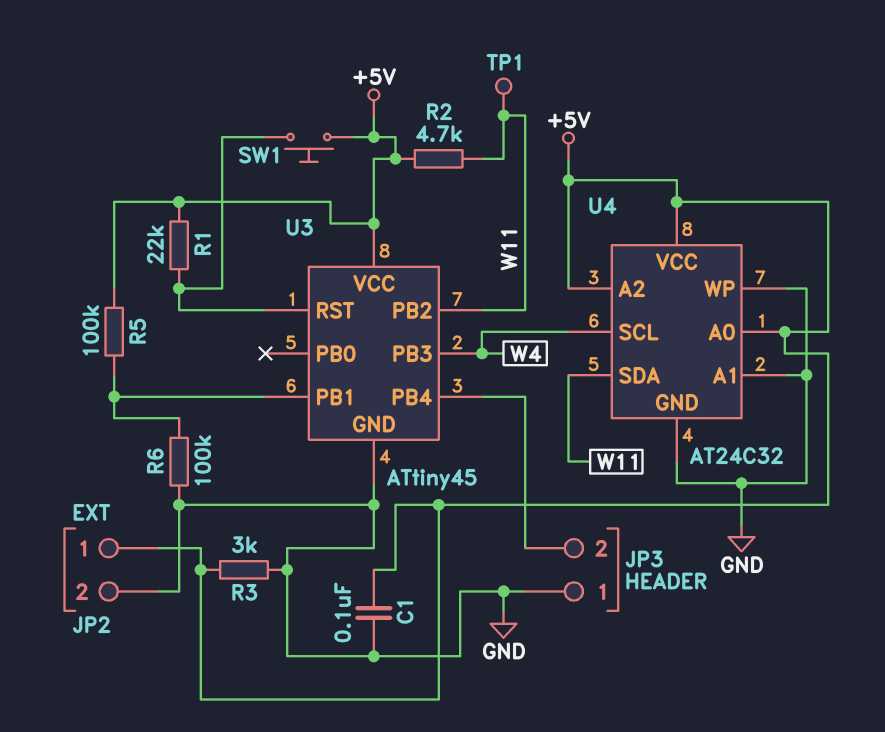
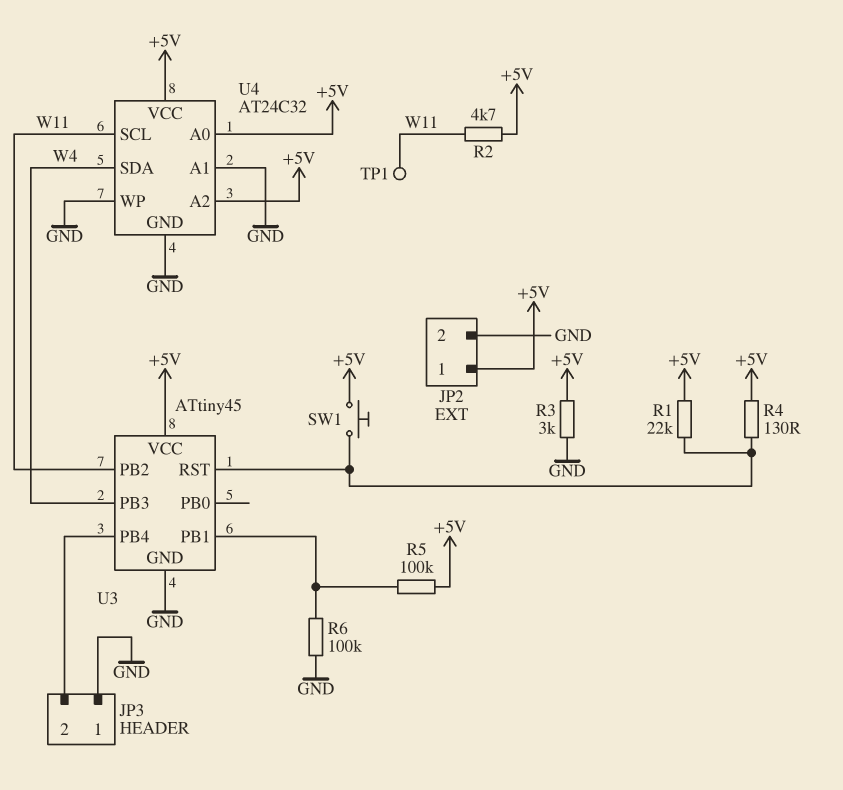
C1: 100nF (+5V, GND) -> none
R4: none -> 130 (+5V, U3/RST)
U4 pin SCL: W4 -> W11
U4 pin SDA: W11 -> W4

